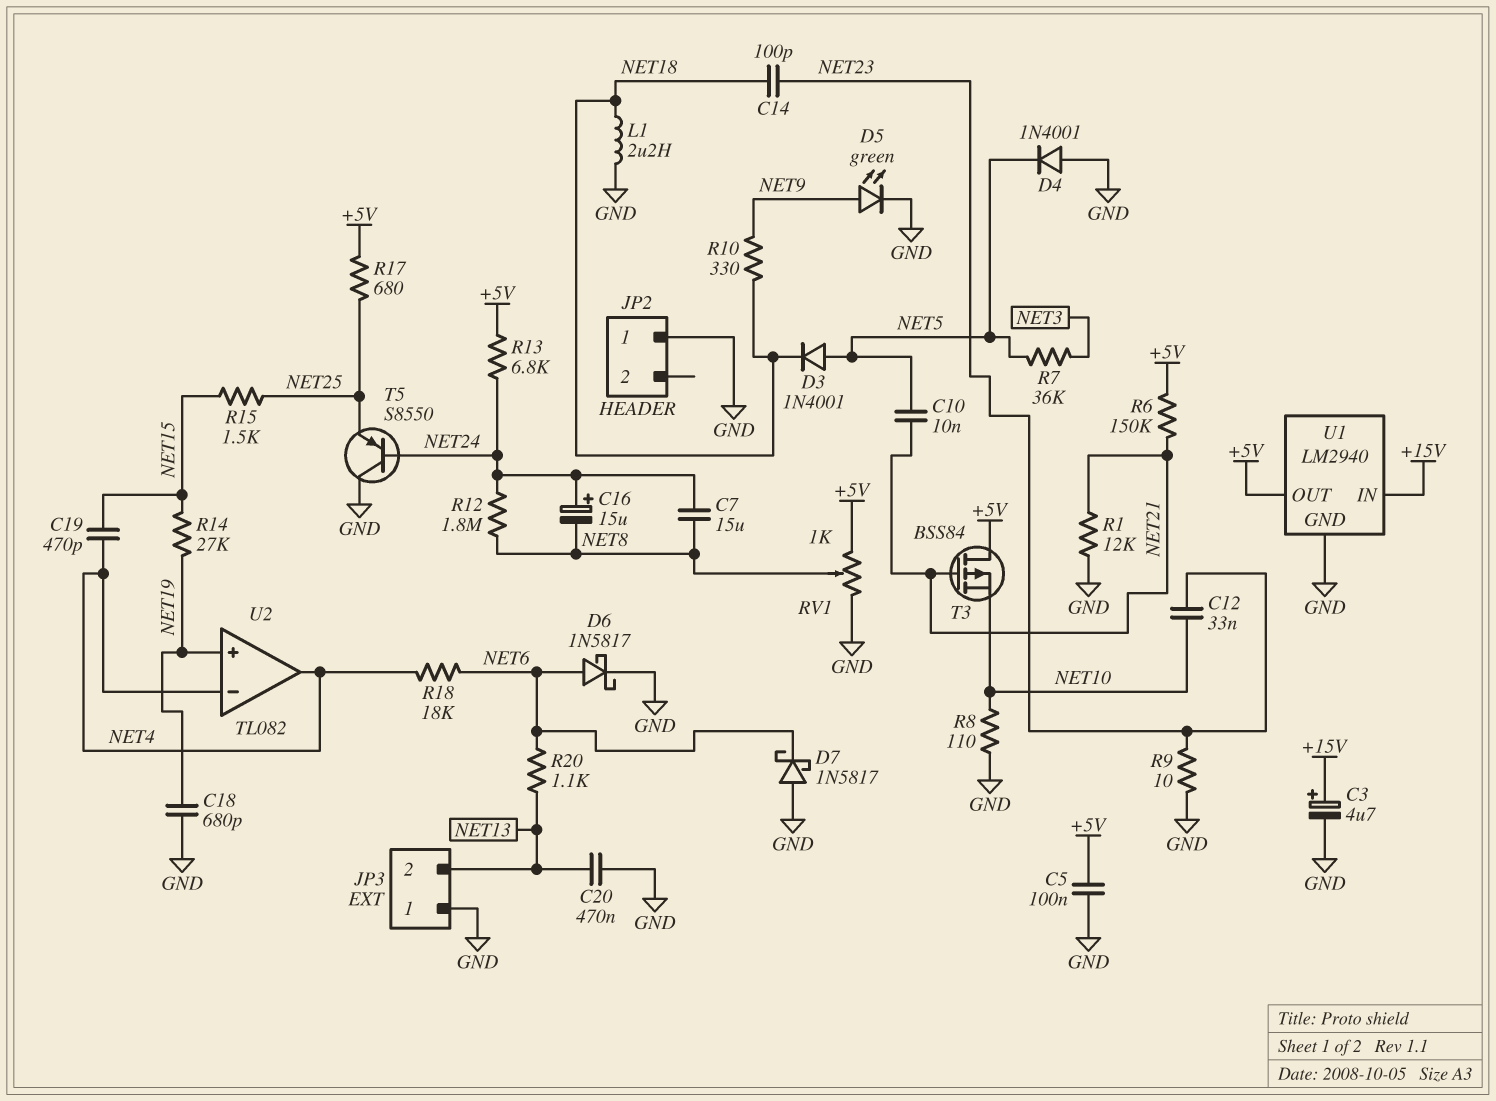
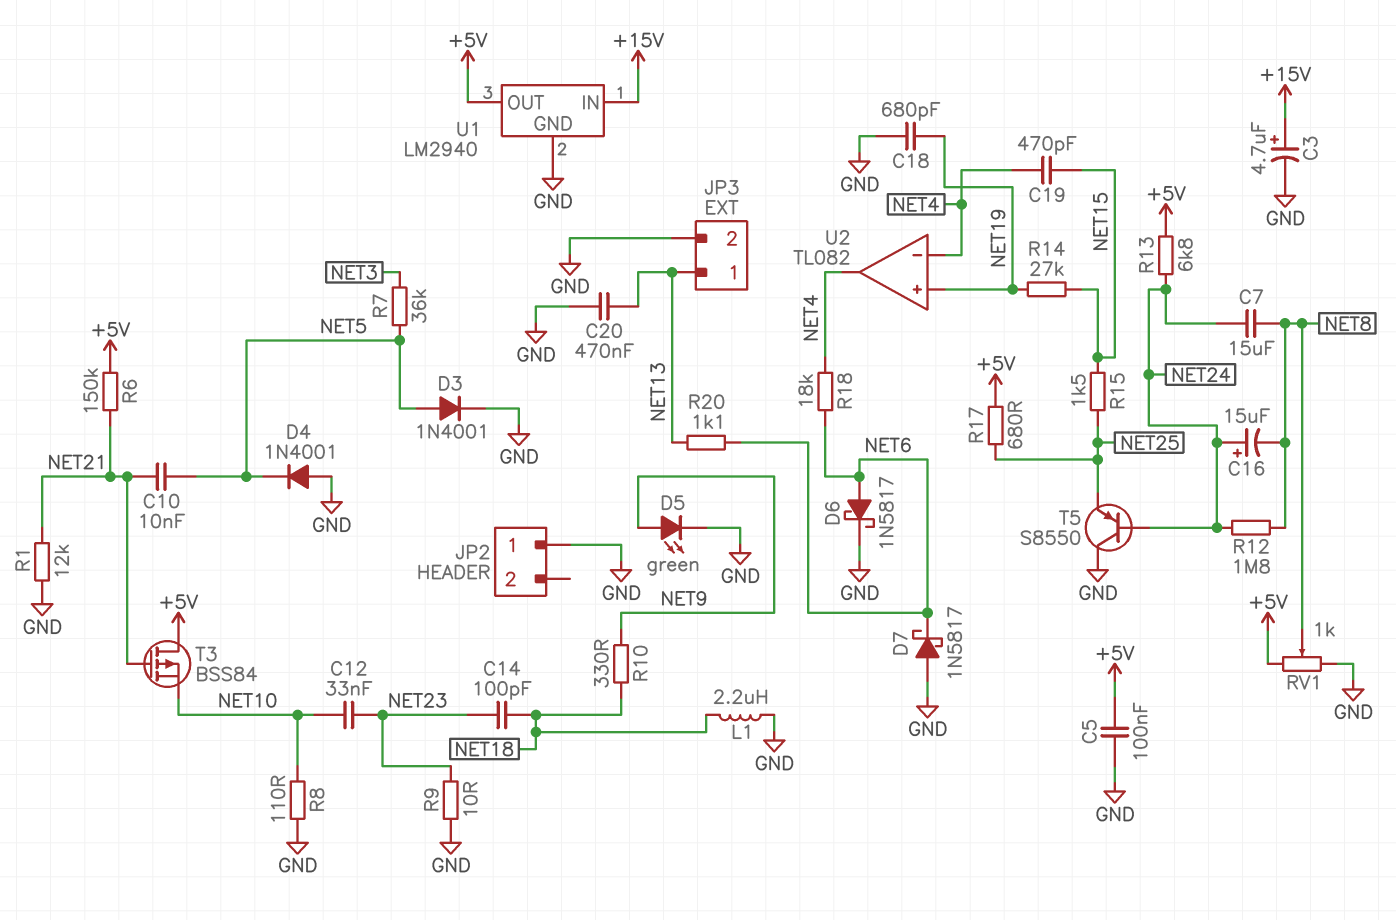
D3: diode 1N4001 (A NET5, K NET18) -> diode 1N4001 (A NET5, K GND)
JP3 pin 1: GND -> NET13
JP3 pin 2: NET13 -> GND

